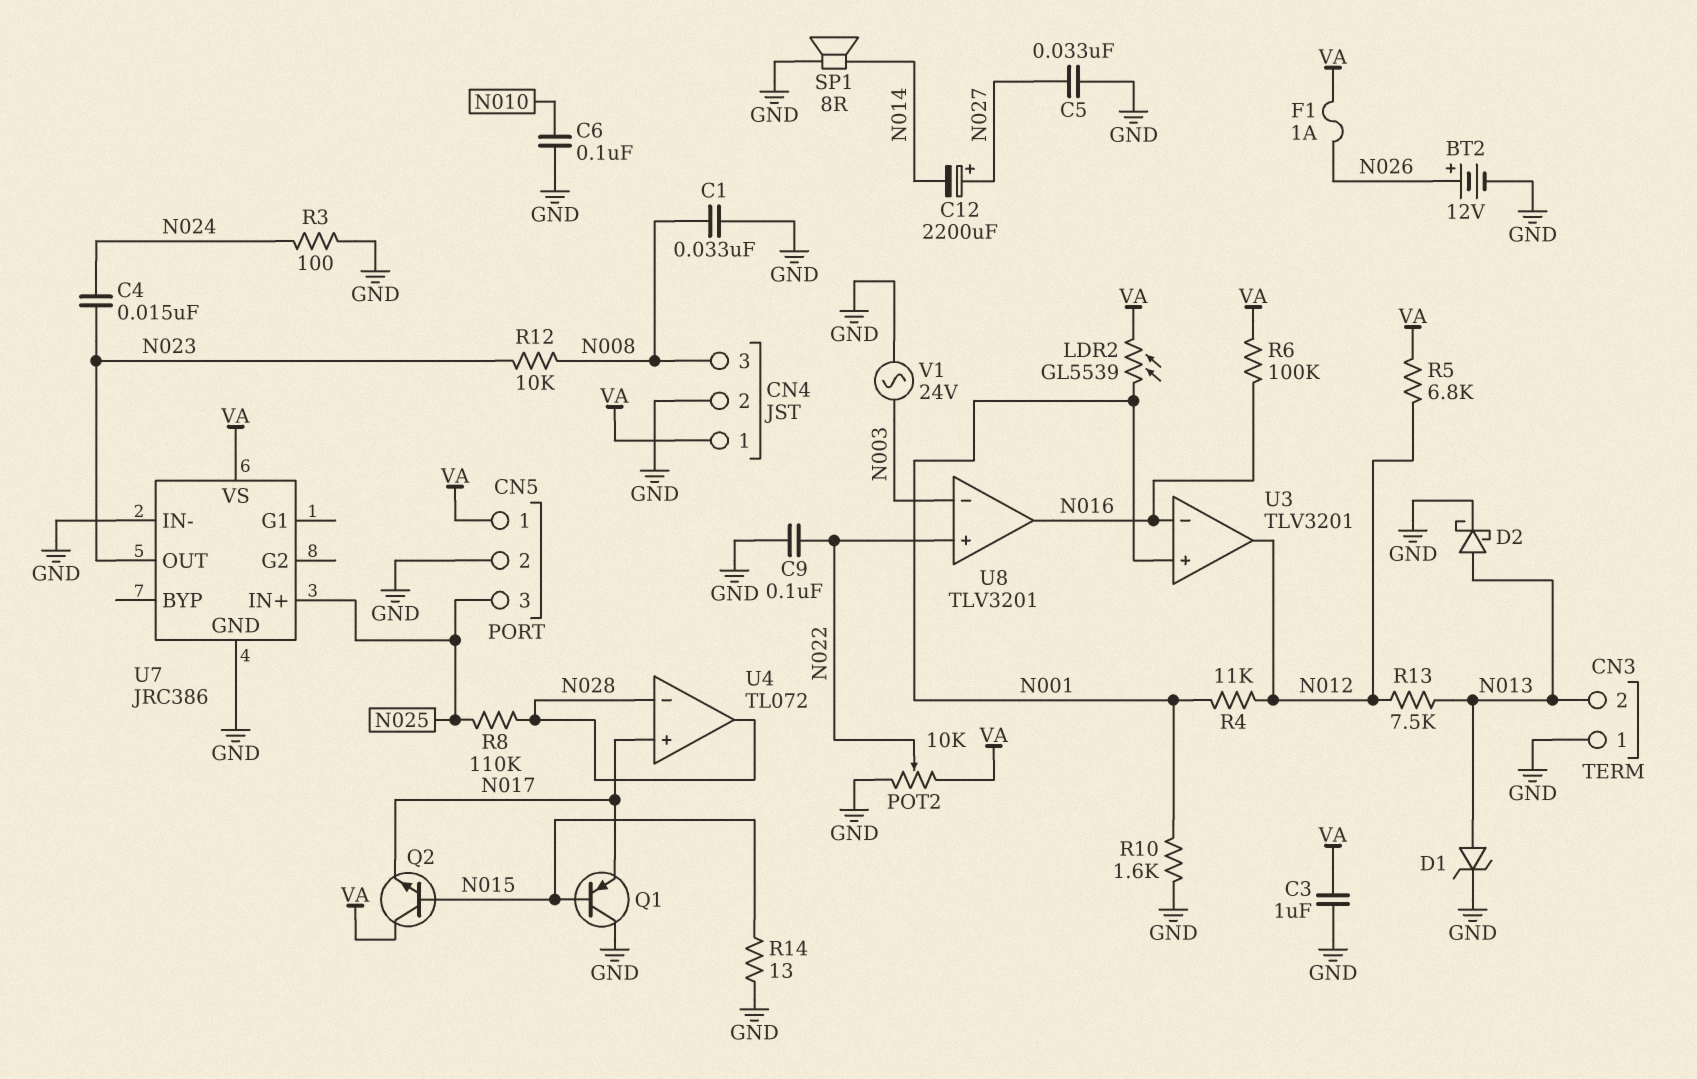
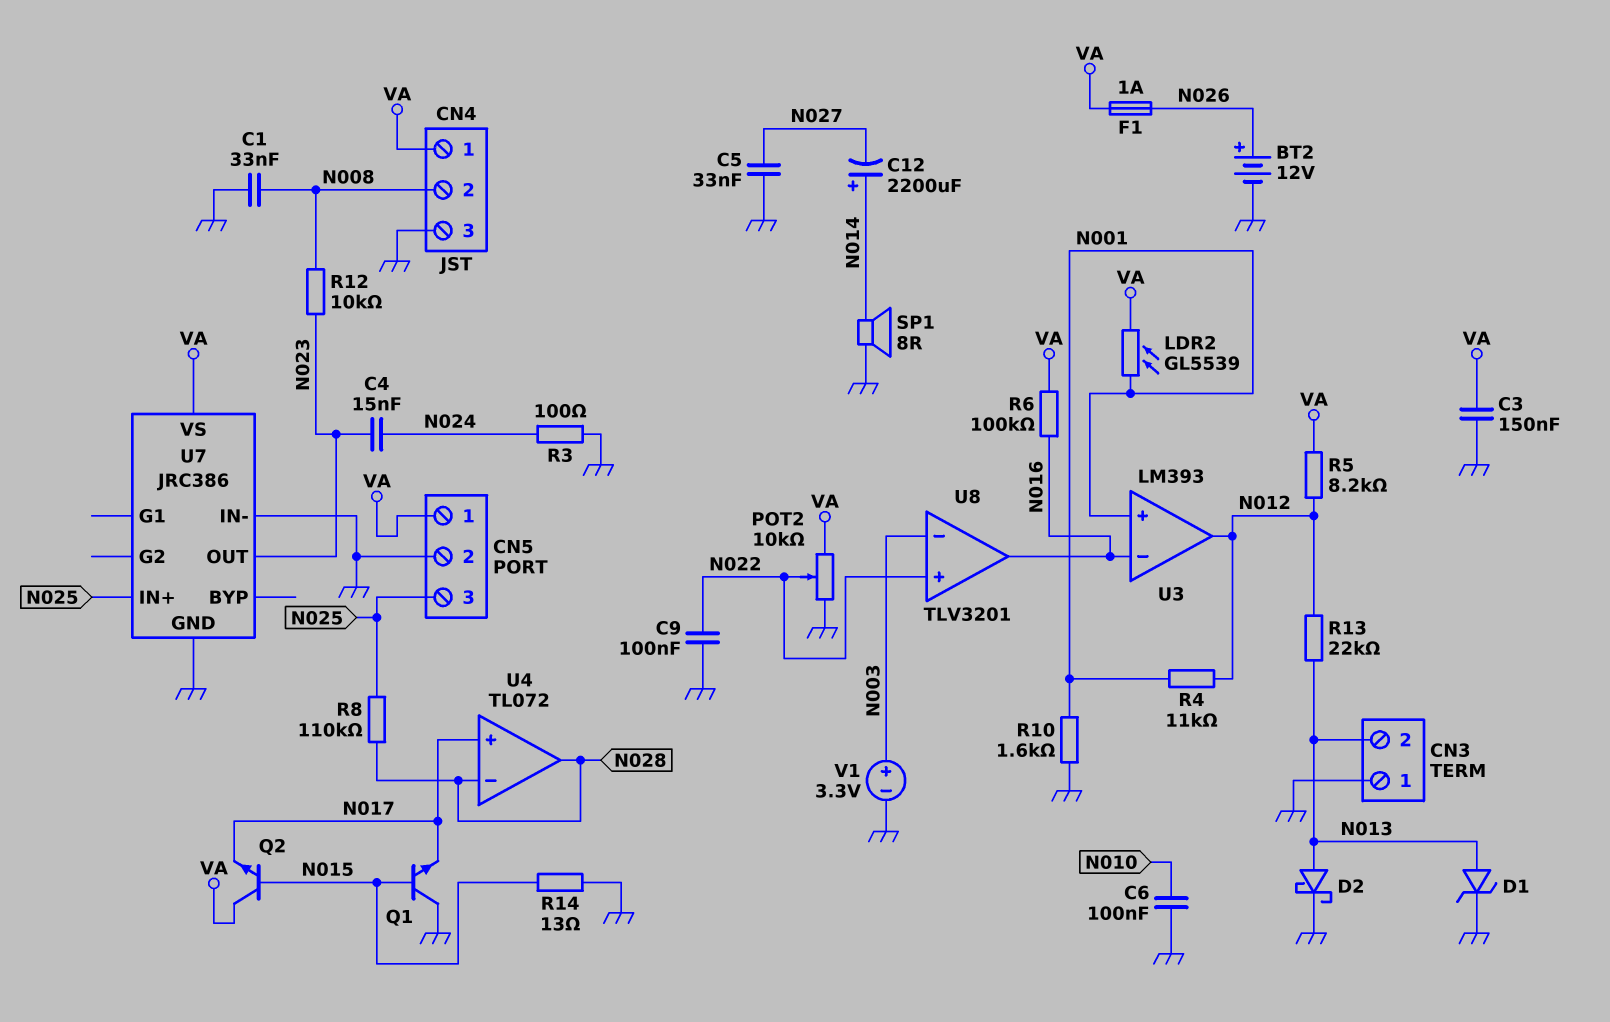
C3: 1uF (GND, VA) -> 150nF (GND, VA)
C12: 2200uF (plus N027, minus N014) -> 2200uF (plus N014, minus N027)
CN4 pin 2: GND -> N008
CN4 pin 3: N008 -> GND
Q1: PNP (B N015, C GND, E N017) -> NPN (B N015, C GND, E N017)
R5: 6.8k (N012, VA) -> 8.2k (N012, VA)
R13: 7.5k (N012, N013) -> 22k (N012, N013)
U3: TLV3201 -> LM393
V1: AC 24V (GND, N003) -> 3.3V (plus N003, minus GND)

